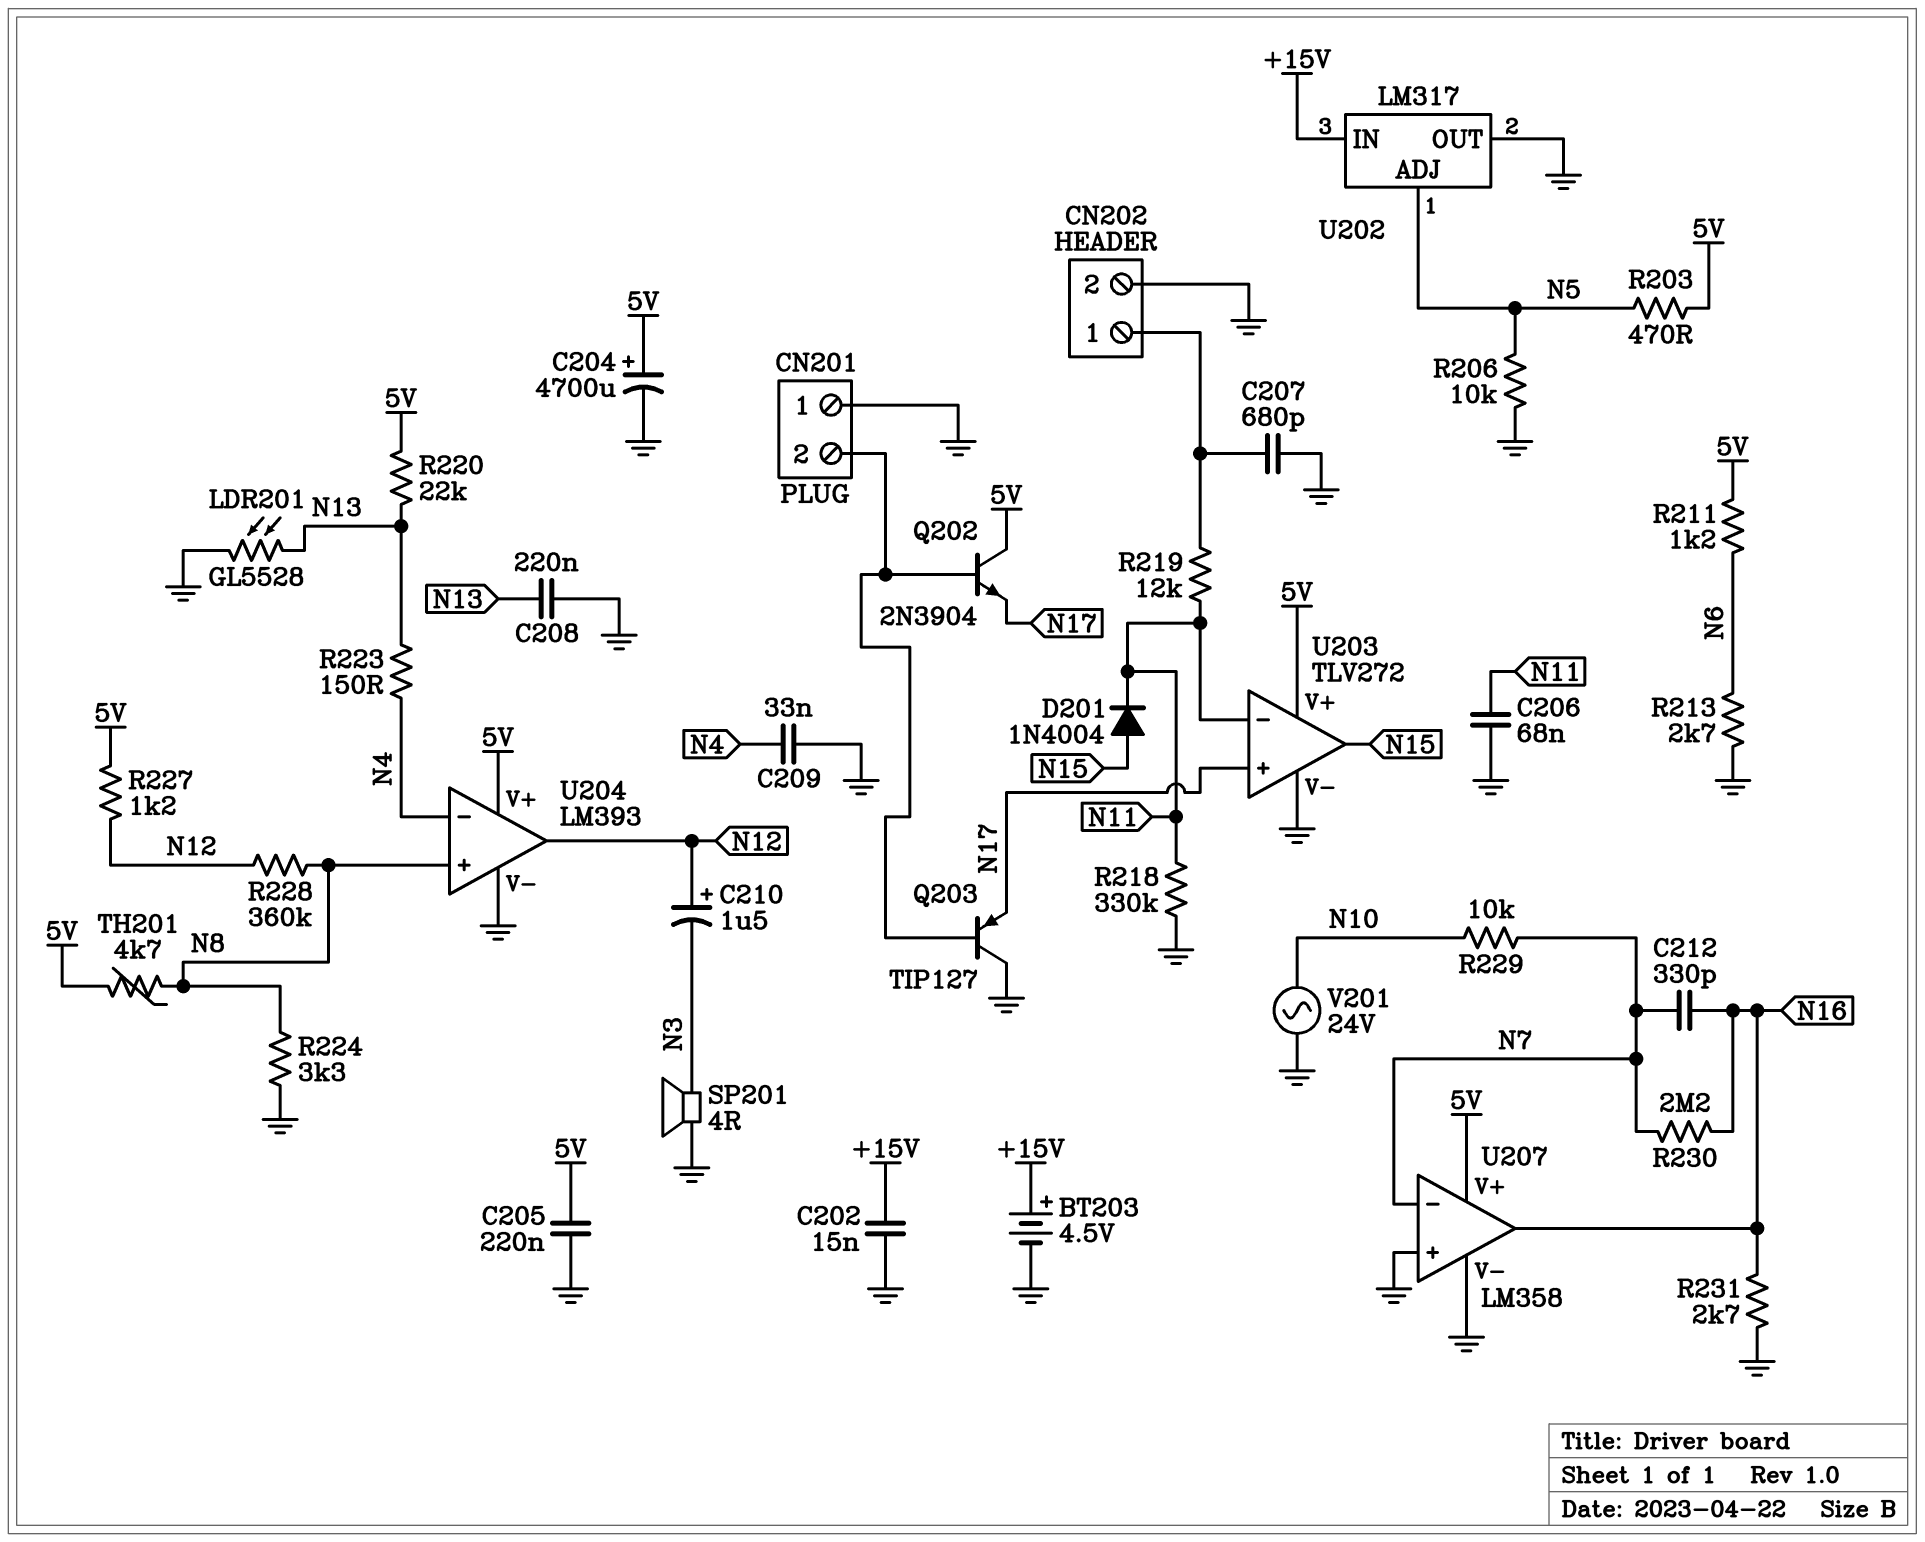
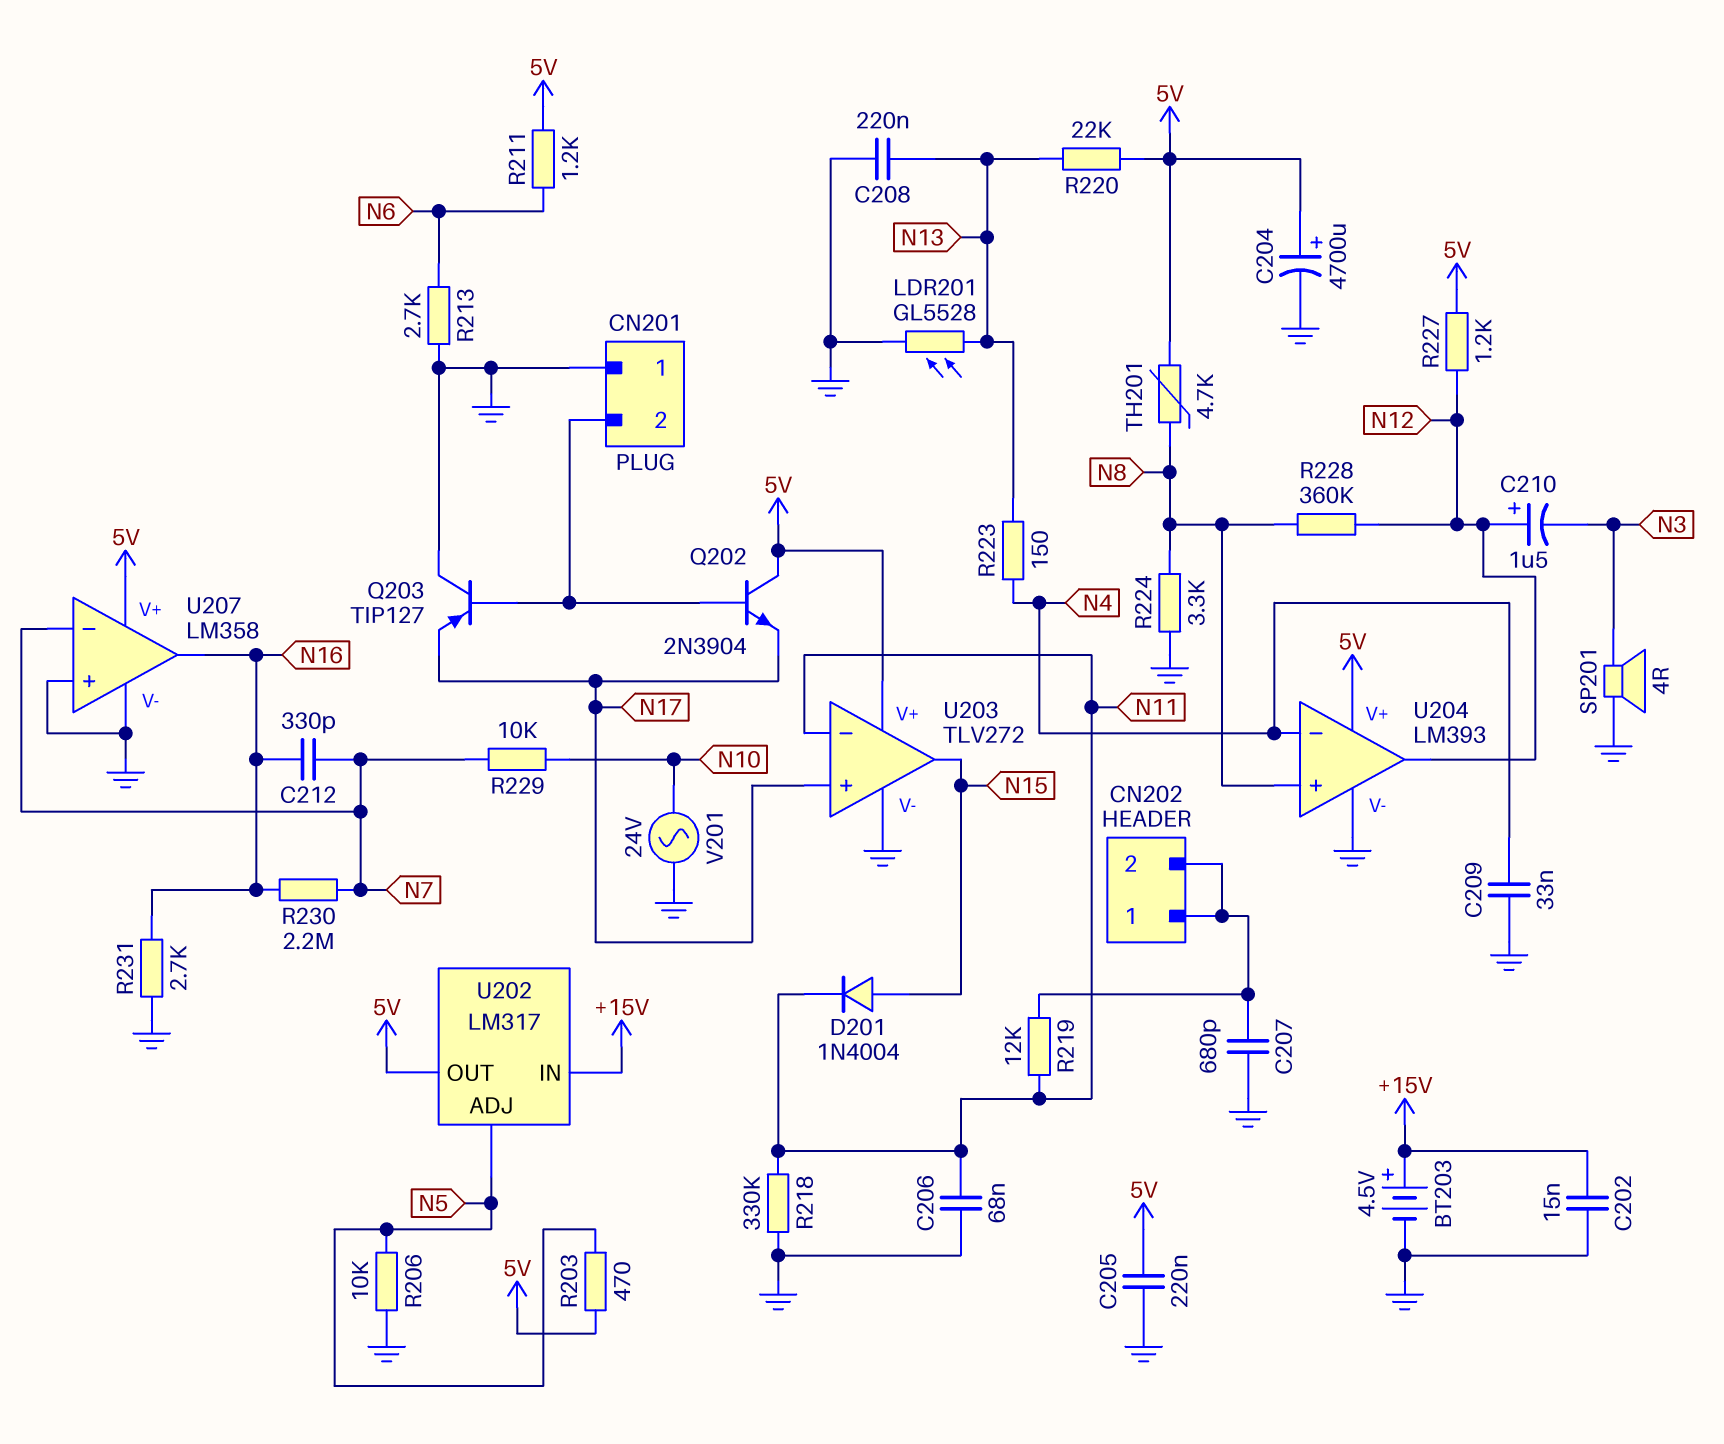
CN202 pin 2: GND -> CN202/1
U202 pin OUT: GND -> 5V

